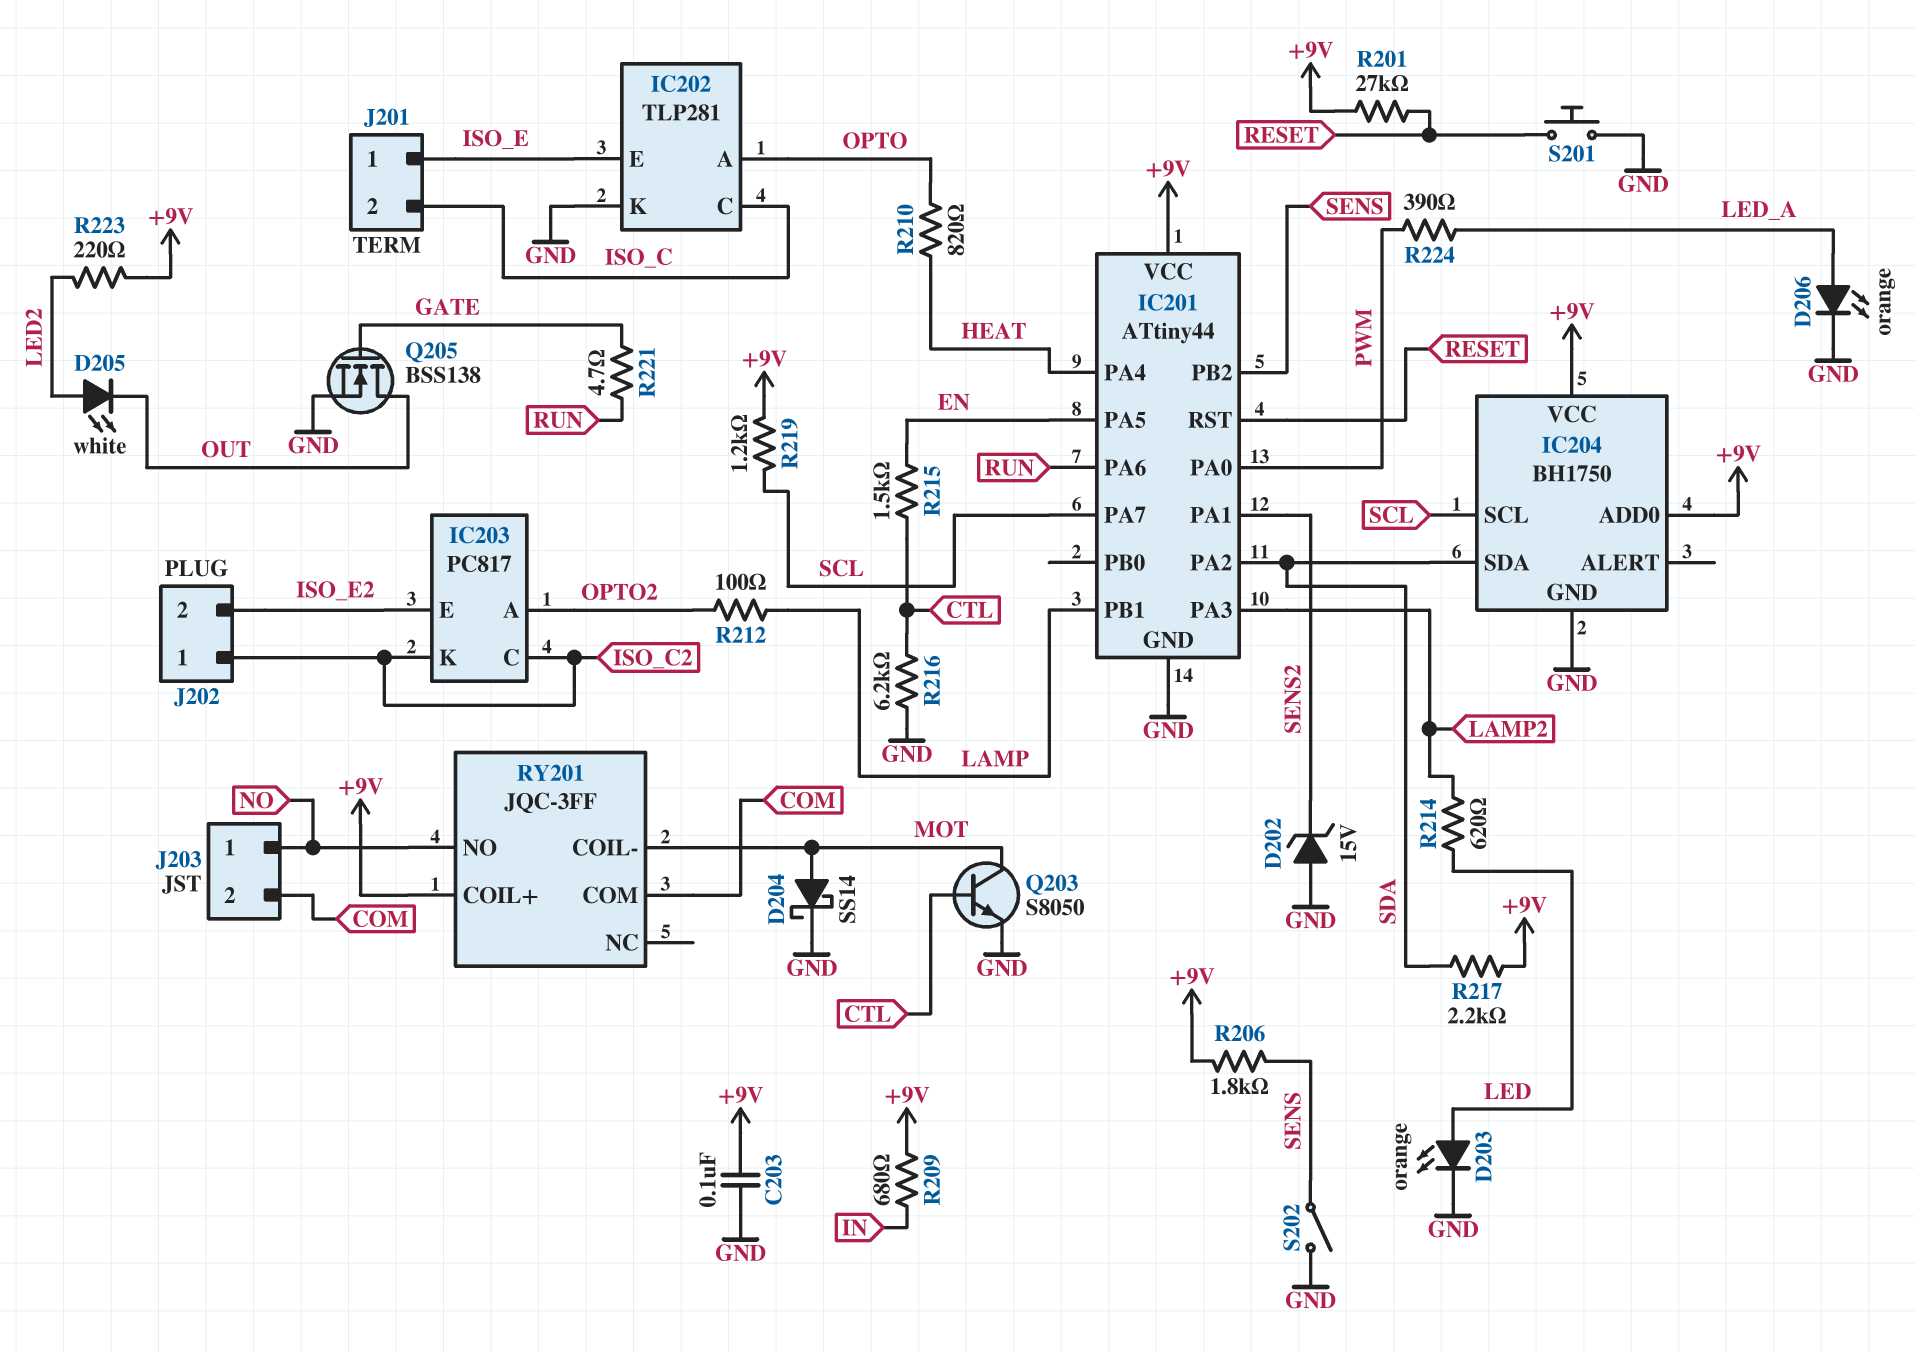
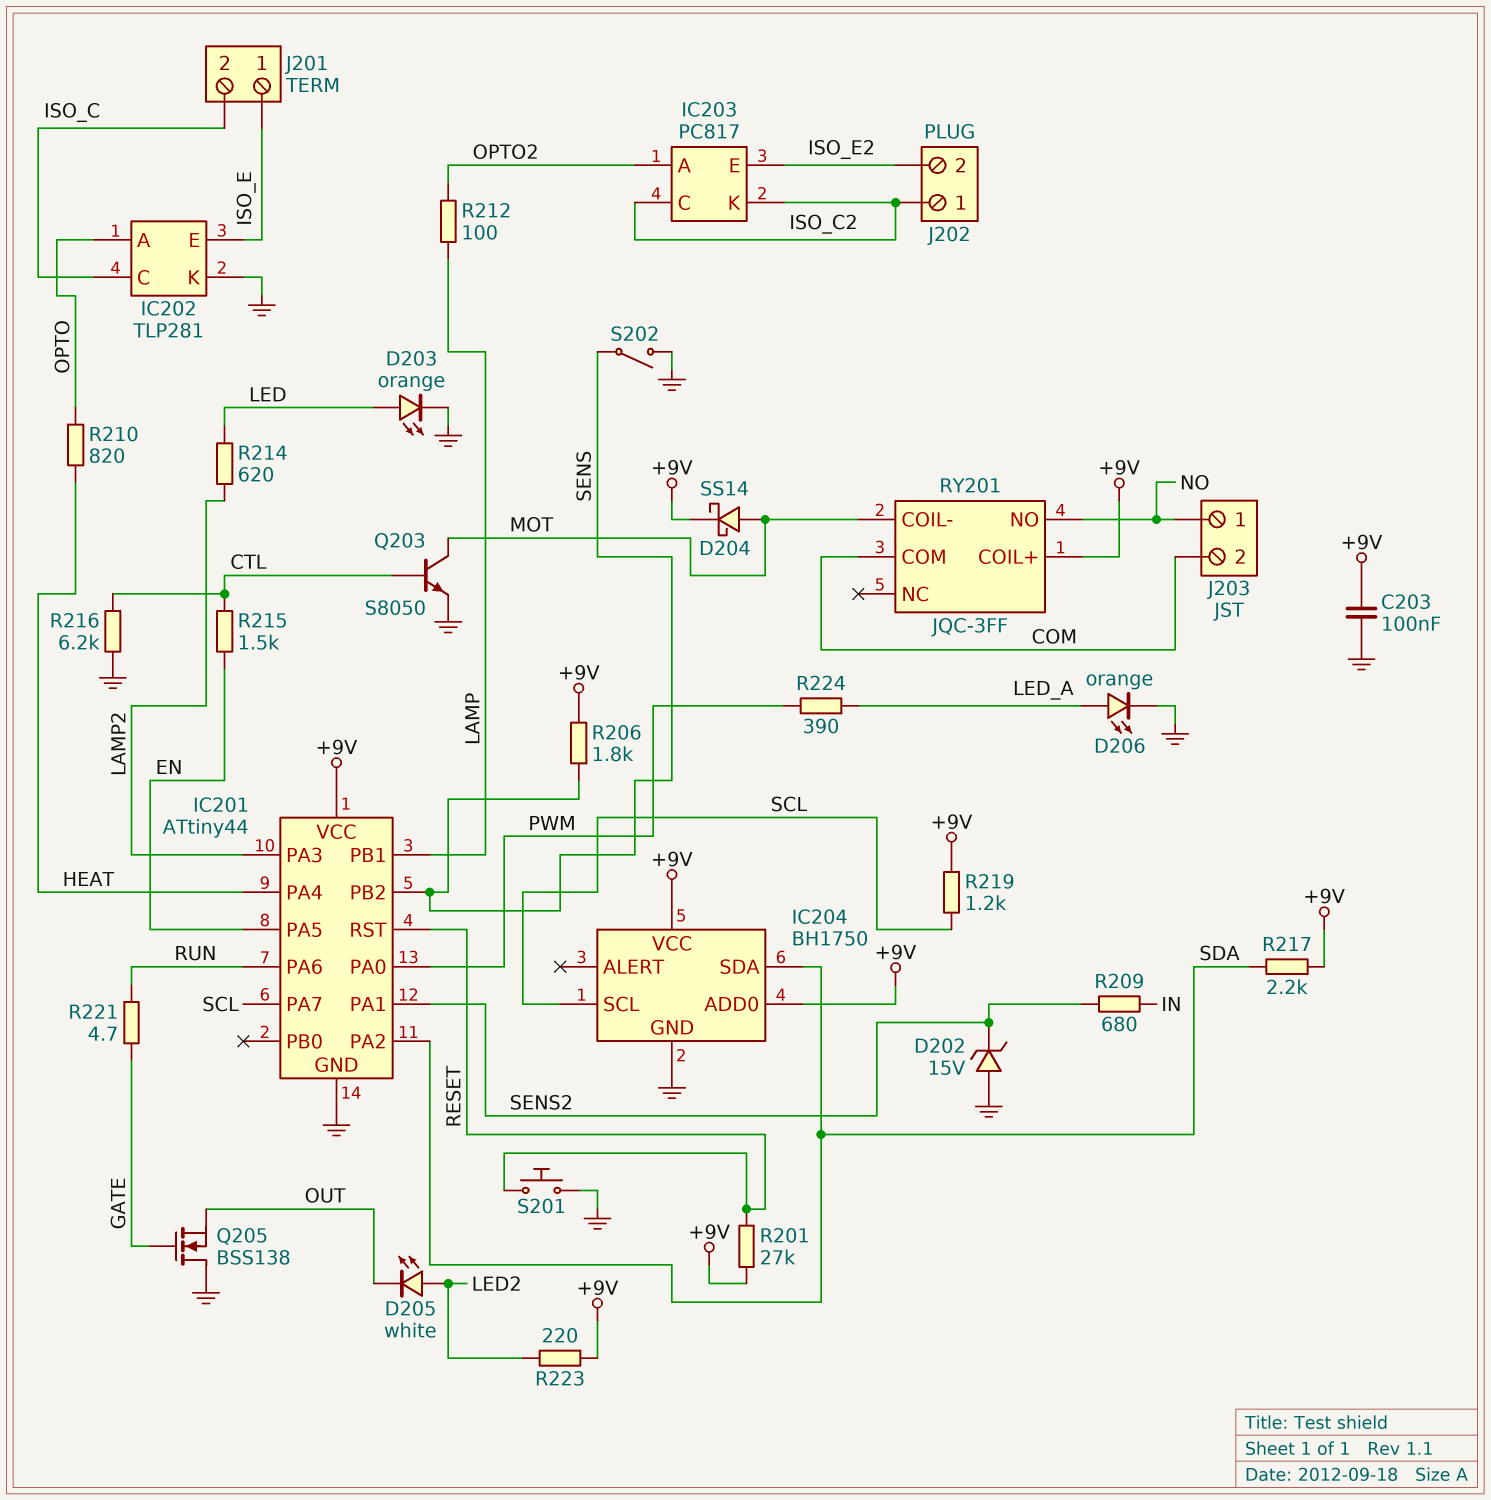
D204: schottky SS14 (A MOT, K GND) -> schottky SS14 (A MOT, K +9V)
Q205: NMOS BSS138 (G GATE, D OUT, S GND) -> NMOS BSS138 (G GATE, D GND, S OUT)
R209: 680 (+9V, IN) -> 680 (IN, SENS2)

